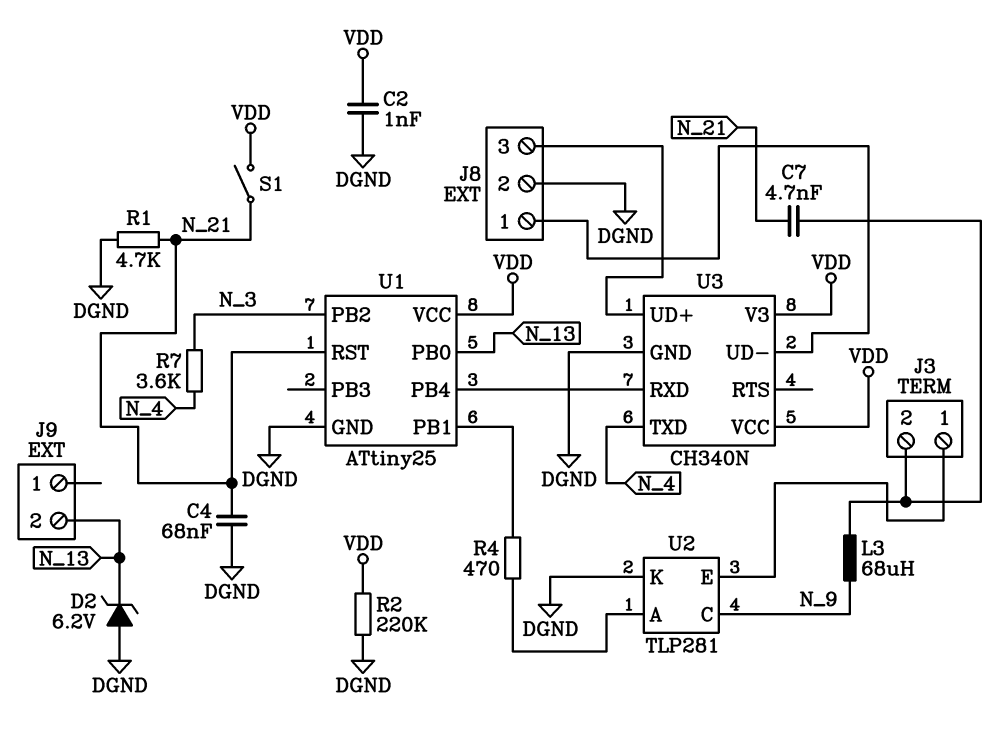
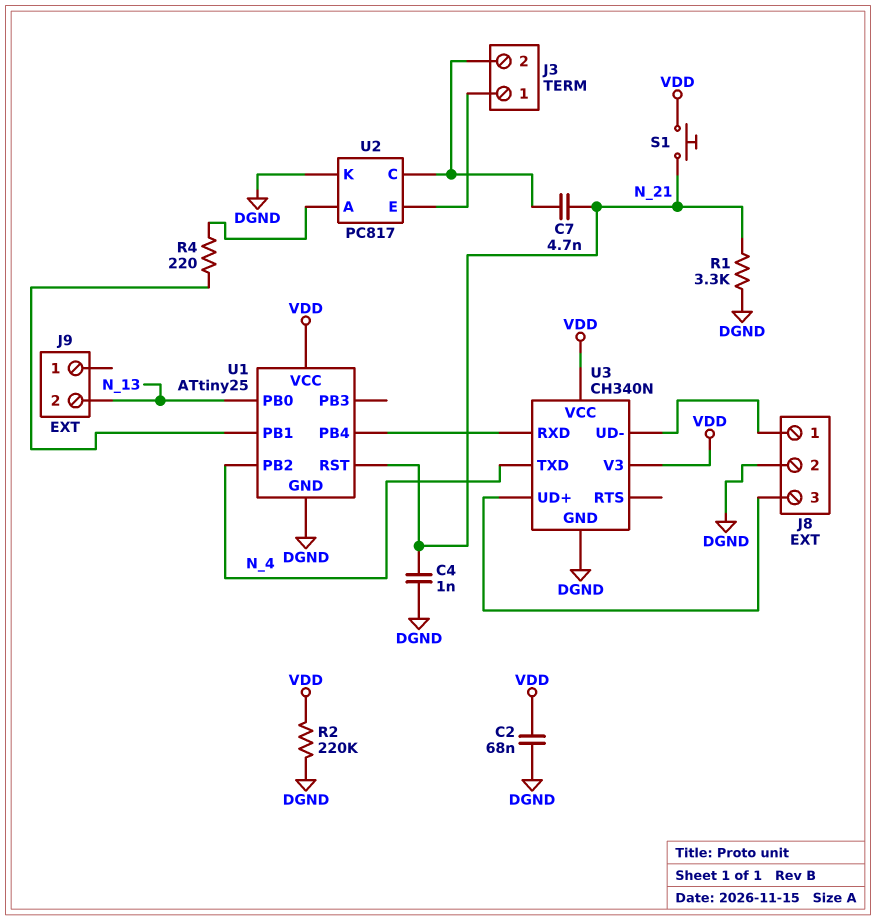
C2: 1nF (DGND, VDD) -> 68nF (DGND, VDD)
C4: 68nF (DGND, N_21) -> 1nF (DGND, N_21)
D2: zener 6.2V (A DGND, K N_13) -> none
L3: 68uH (J3/2, N_9) -> none
R1: 4.7k (DGND, N_21) -> 3.3k (DGND, N_21)
R4: 470 (U1/PB1, U2/A) -> 220 (U1/PB1, U2/A)
R7: 3.6k (N_3, N_4) -> none
S1: switch (N_21, VDD) -> button (N_21, VDD)
U1 pin PB2: N_3 -> N_4
U2: TLP281 -> PC817
U2 pin C: N_9 -> J3/2

